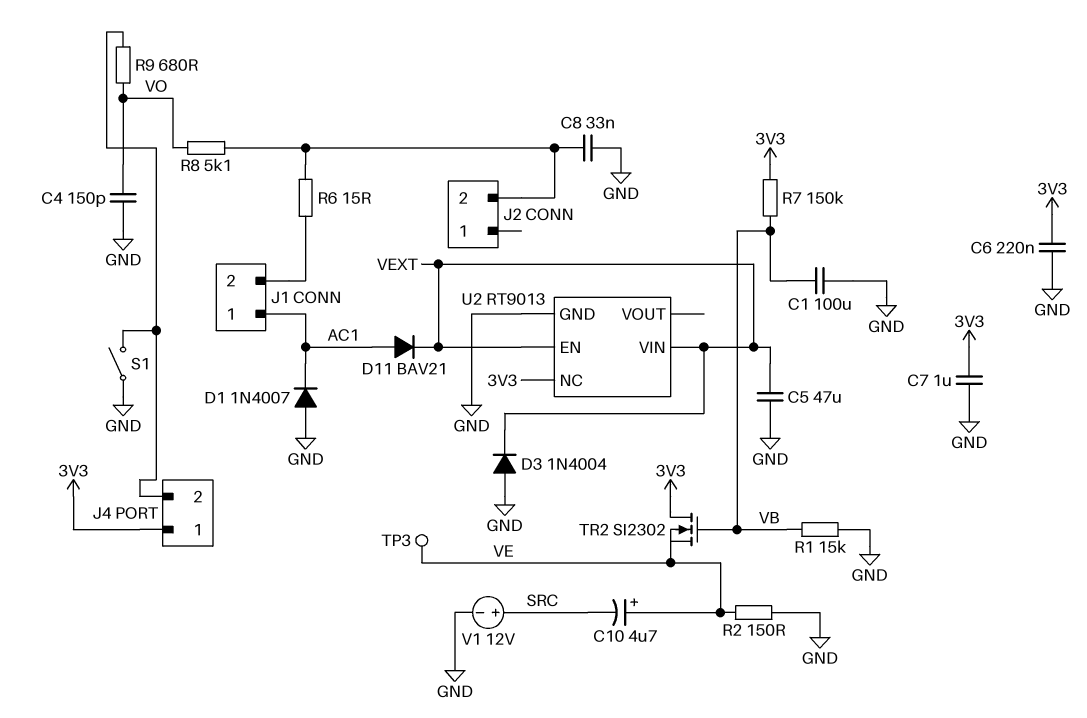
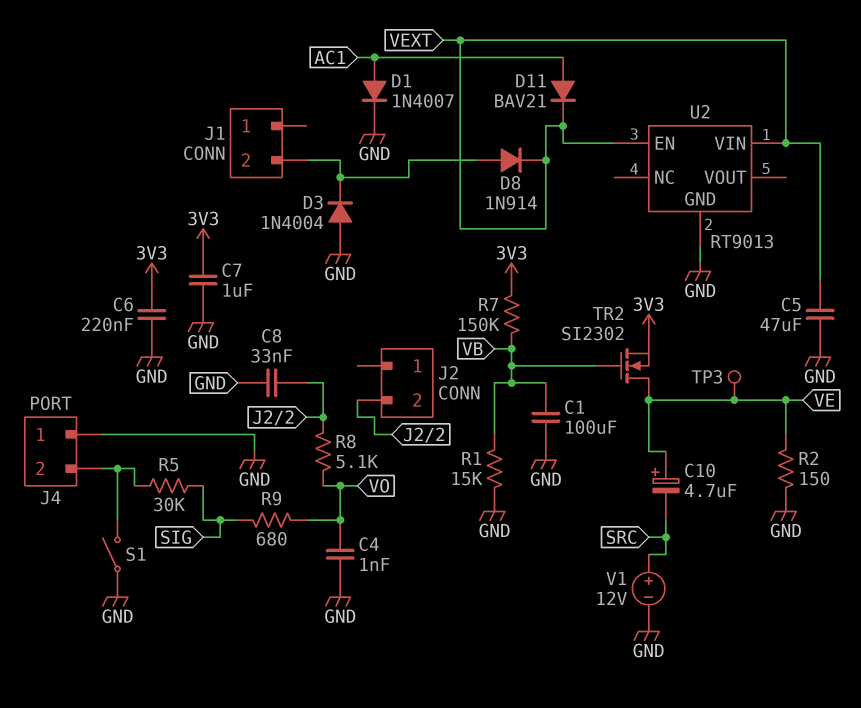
C4: 150pF (GND, VO) -> 1nF (GND, VO)
D1: diode 1N4007 (A GND, K AC1) -> diode 1N4007 (A AC1, K GND)
D3: diode 1N4004 (A GND, K VEXT) -> diode 1N4004 (A GND, K J1/2)
D8: none -> diode 1N914 (A J1/2, K VEXT)
J1 pin 1: AC1 -> none
J4 pin 1: 3V3 -> GND
R5: none -> 30k (J4/2, SIG)
R6: 15 (J1/2, J2/2) -> none
R9: 680 (J4/2, VO) -> 680 (SIG, VO)
TR2: NMOS SI2302 (G VB, D 3V3, S VE) -> NMOS SI2302 (G VB, D VE, S 3V3)
U2 pin NC: 3V3 -> none

